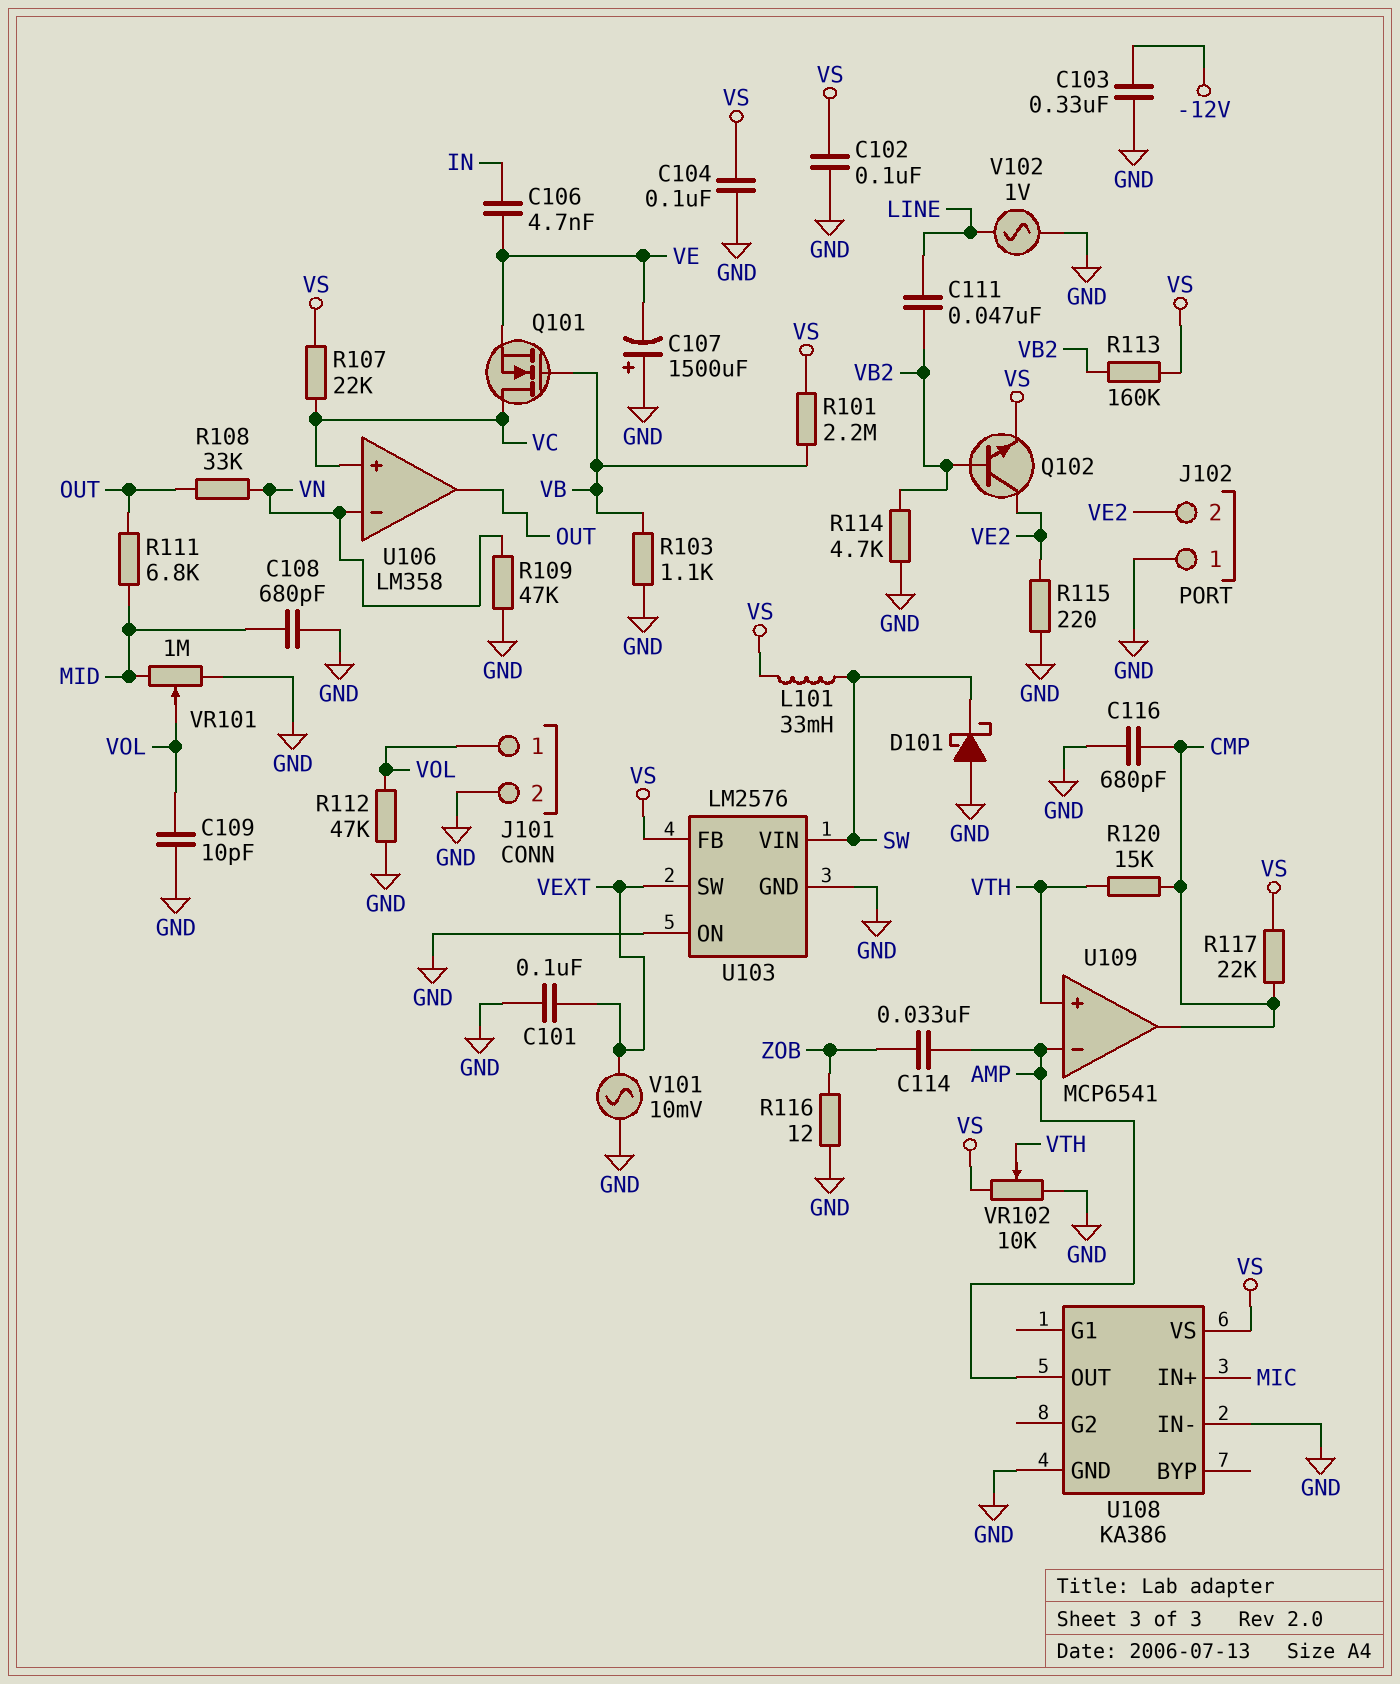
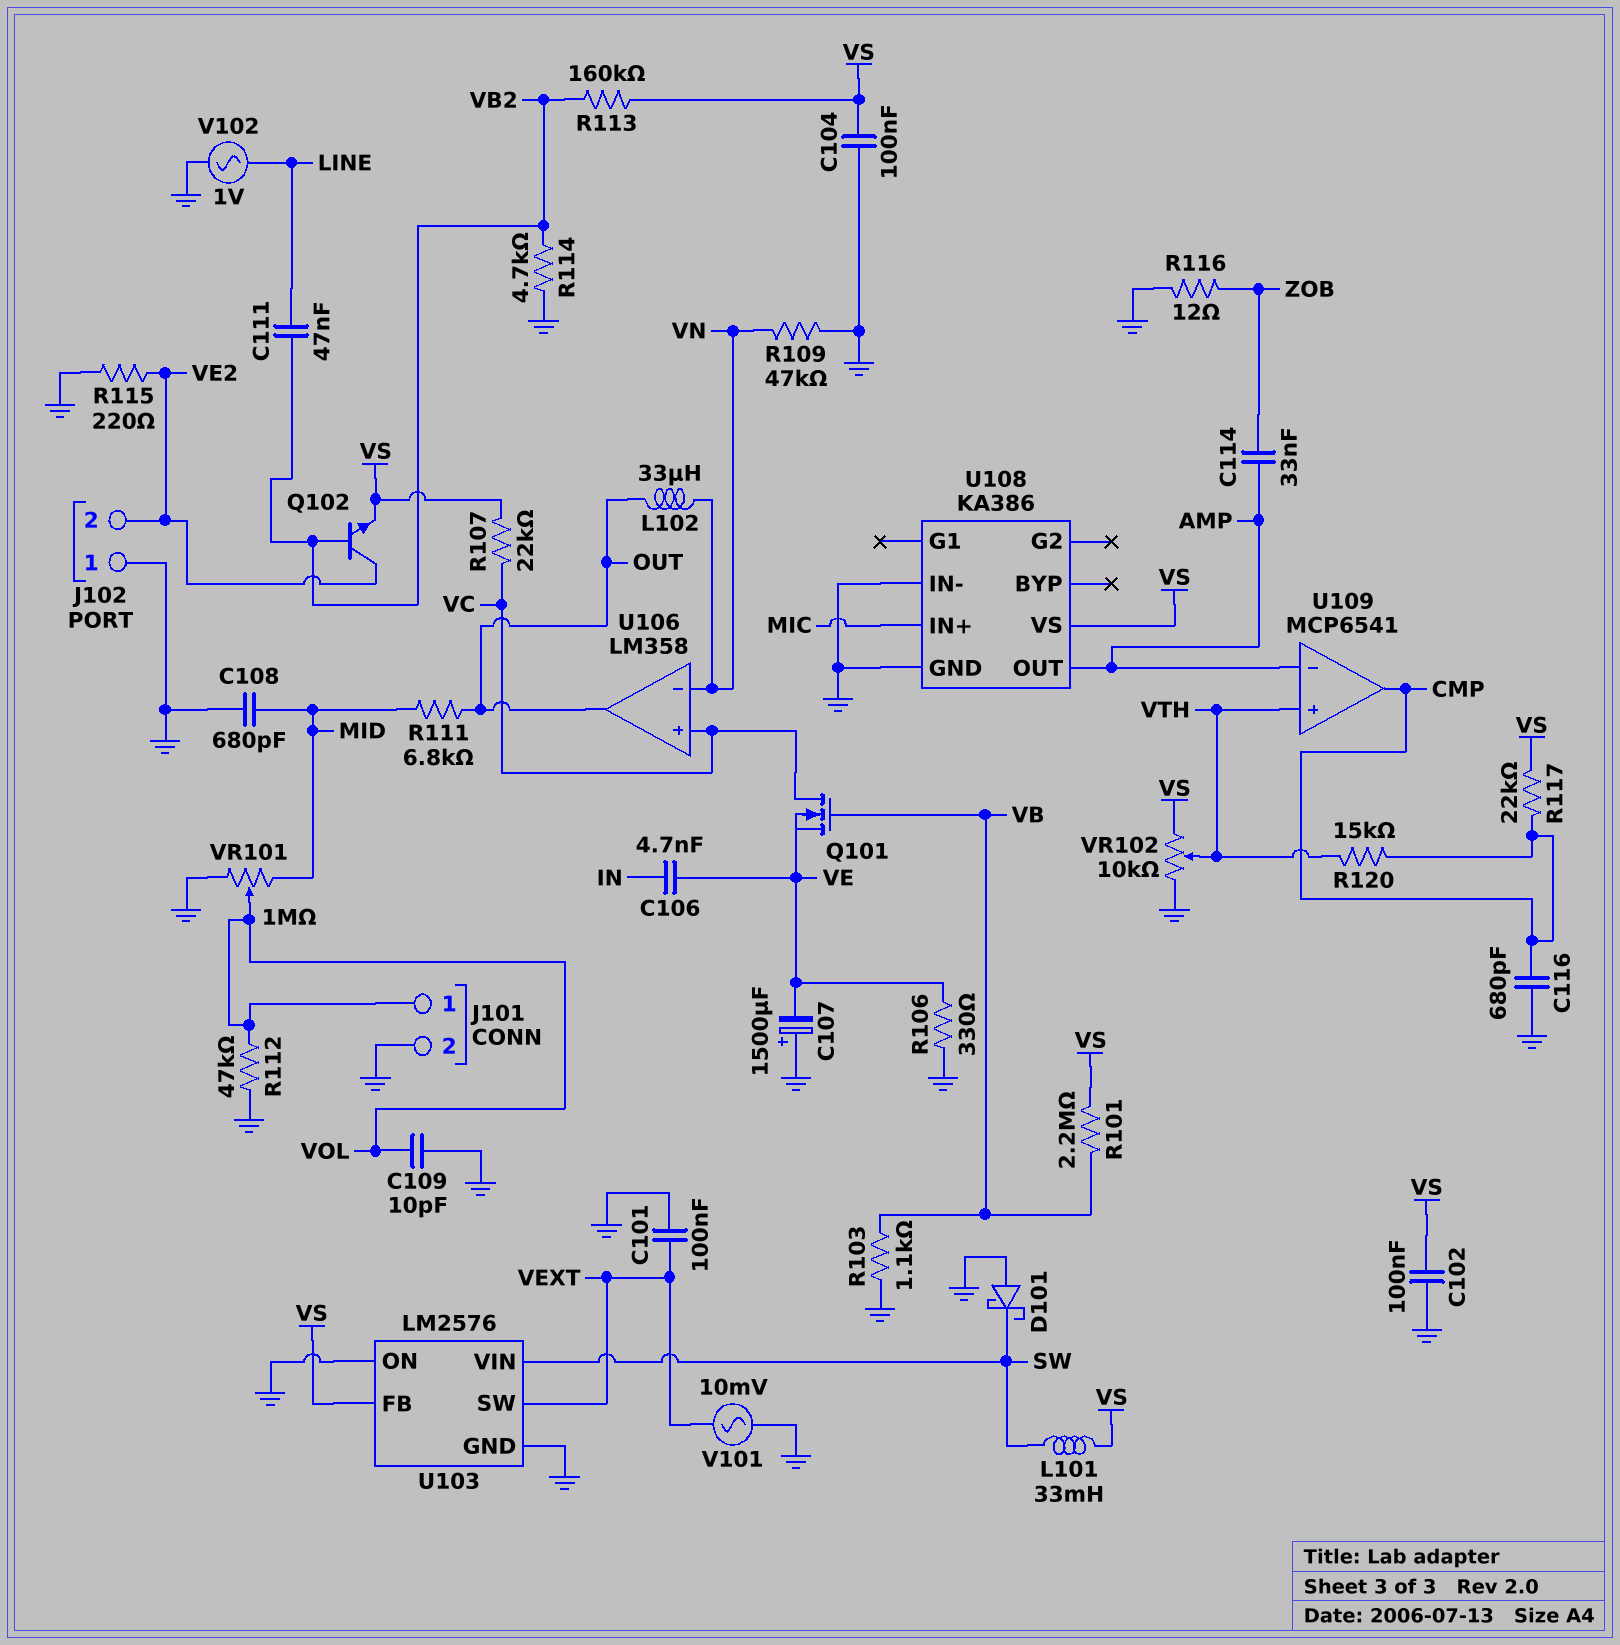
C103: 330nF (-12V, GND) -> none
L102: none -> 33uH (OUT, VN)
R106: none -> 330 (GND, VE)
R108: 33k (OUT, VN) -> none

